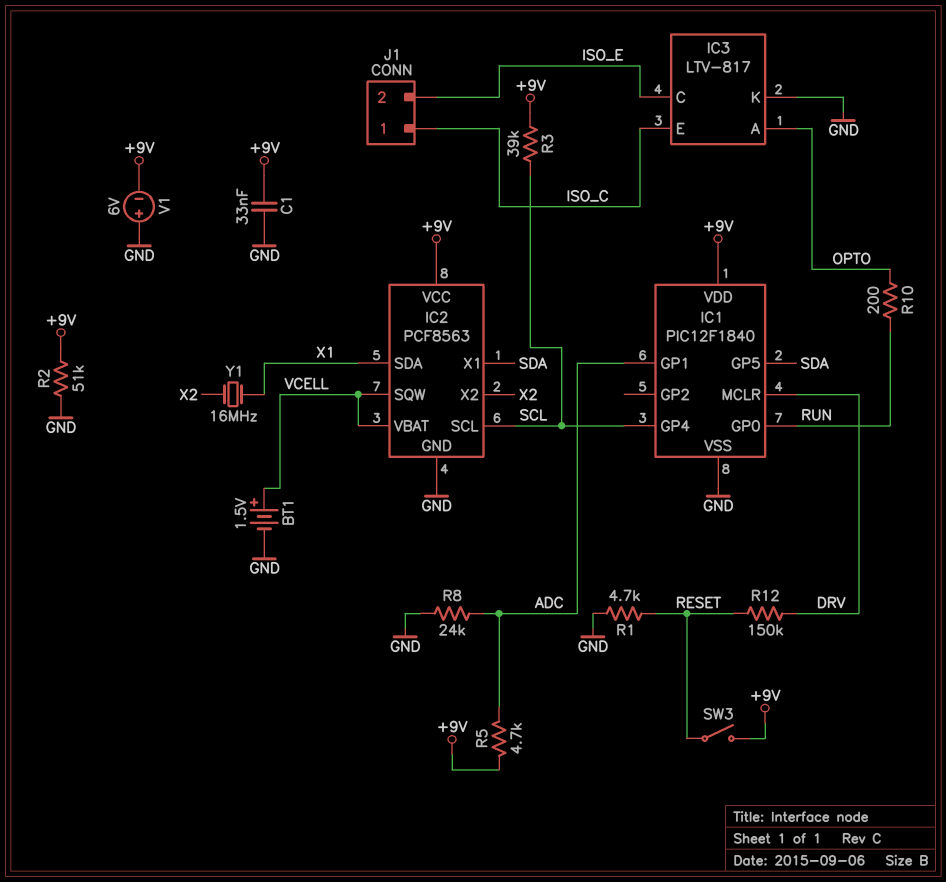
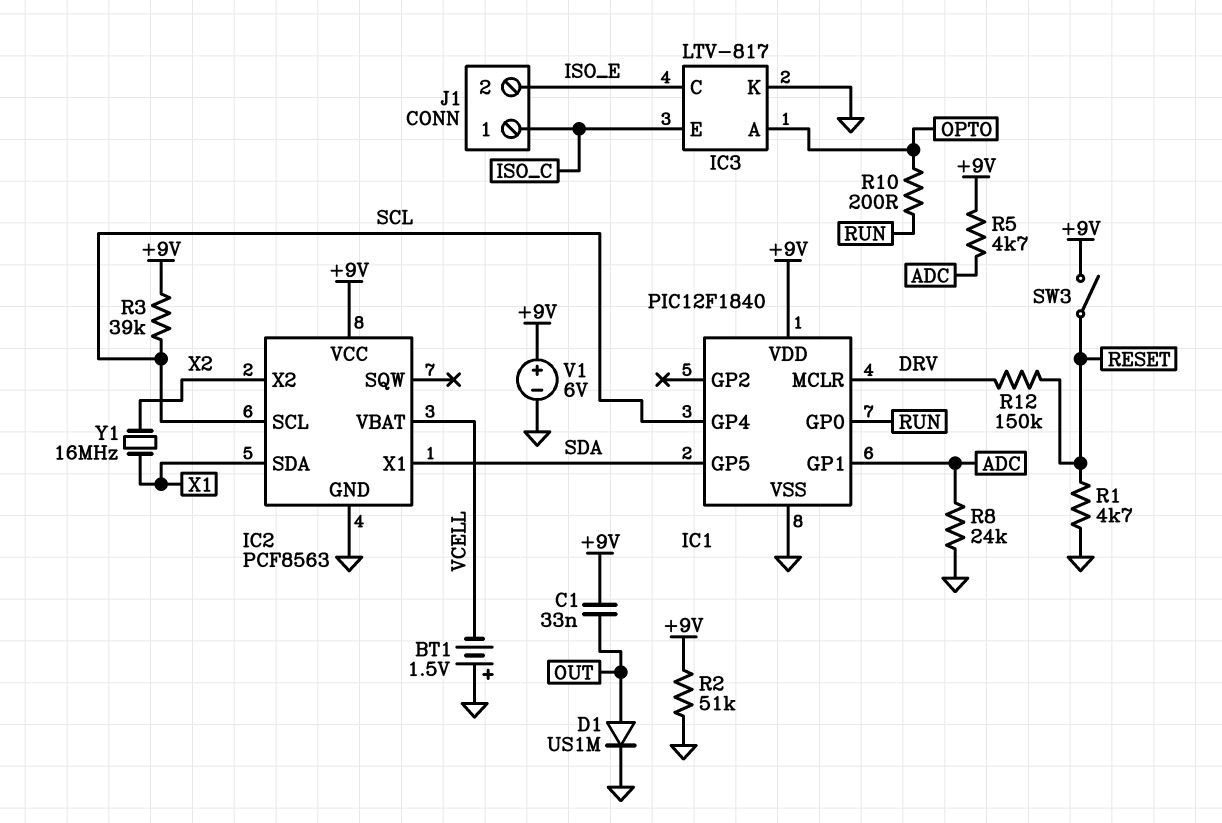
BT1: 1.5V (plus VCELL, minus GND) -> 1.5V (plus GND, minus VCELL)
C1: 33nF (+9V, GND) -> 33nF (+9V, OUT)
D1: none -> diode US1M (A OUT, K GND)
IC2 pin SQW: VCELL -> none
V1: 6V (plus GND, minus +9V) -> 6V (plus +9V, minus GND)

